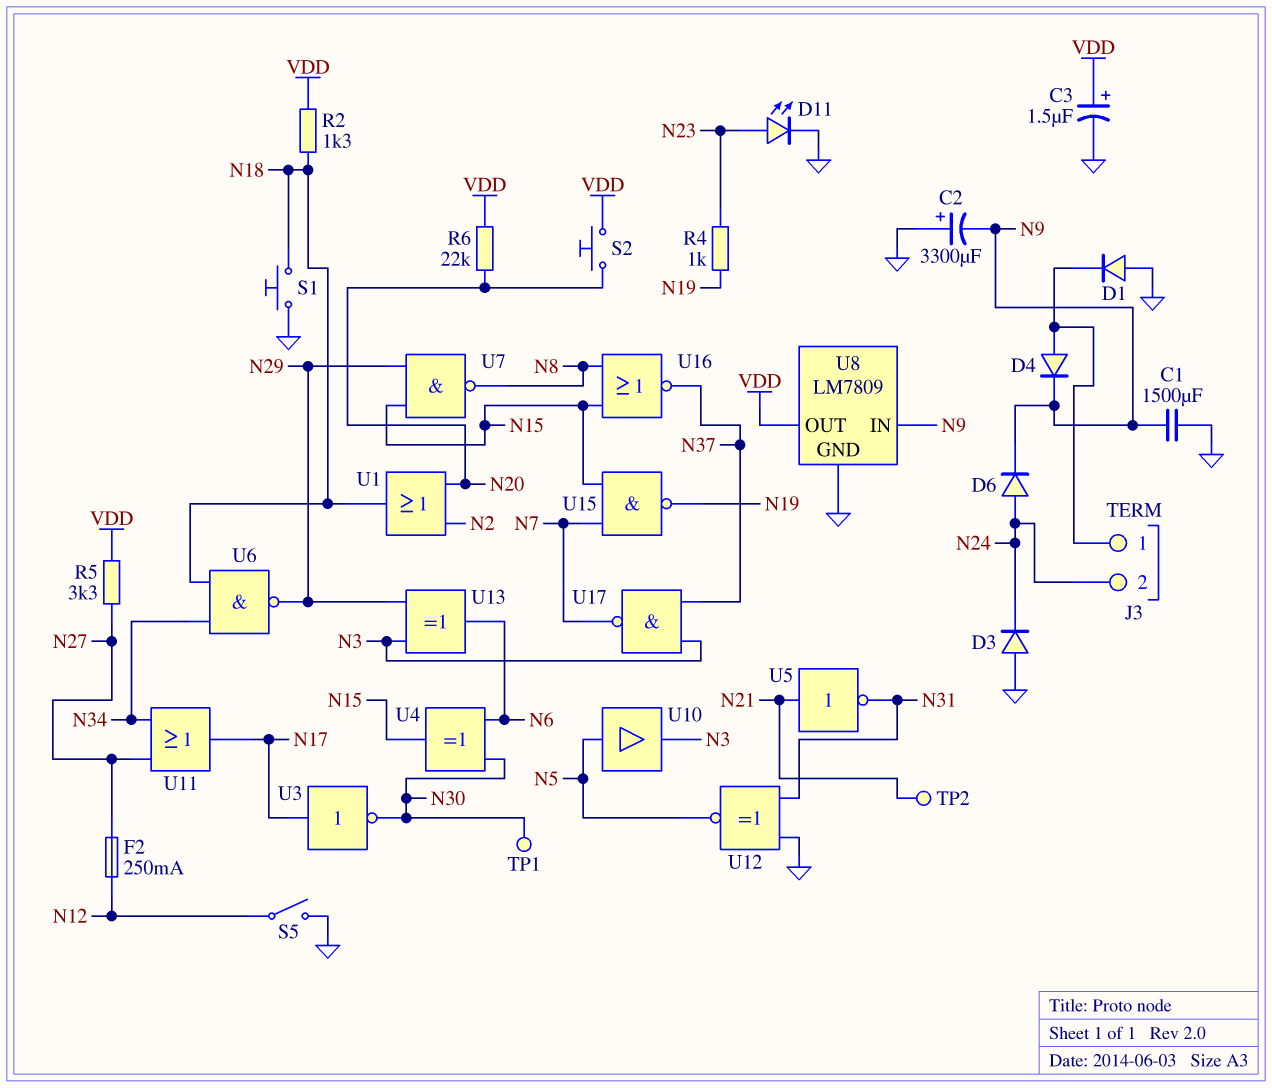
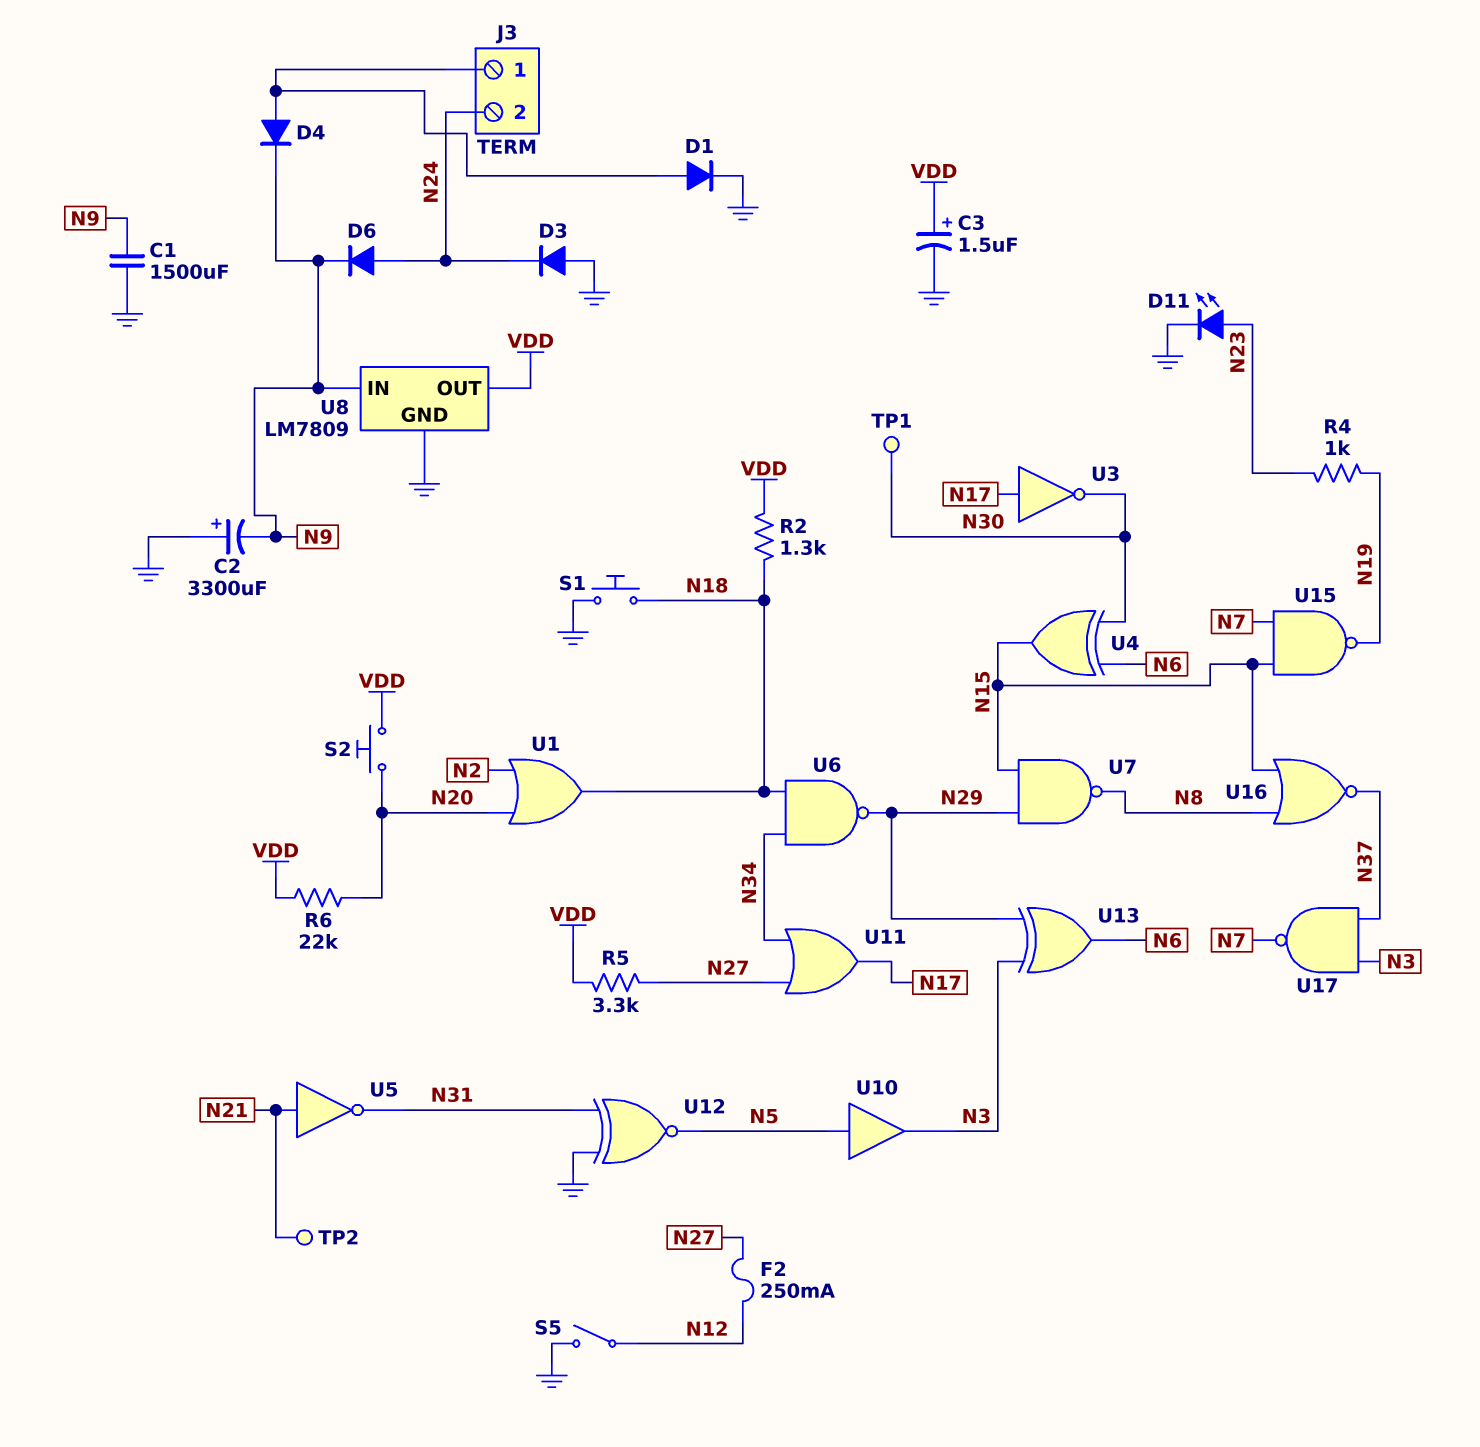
D1: diode (A GND, K J3/1) -> diode (A J3/1, K GND)

